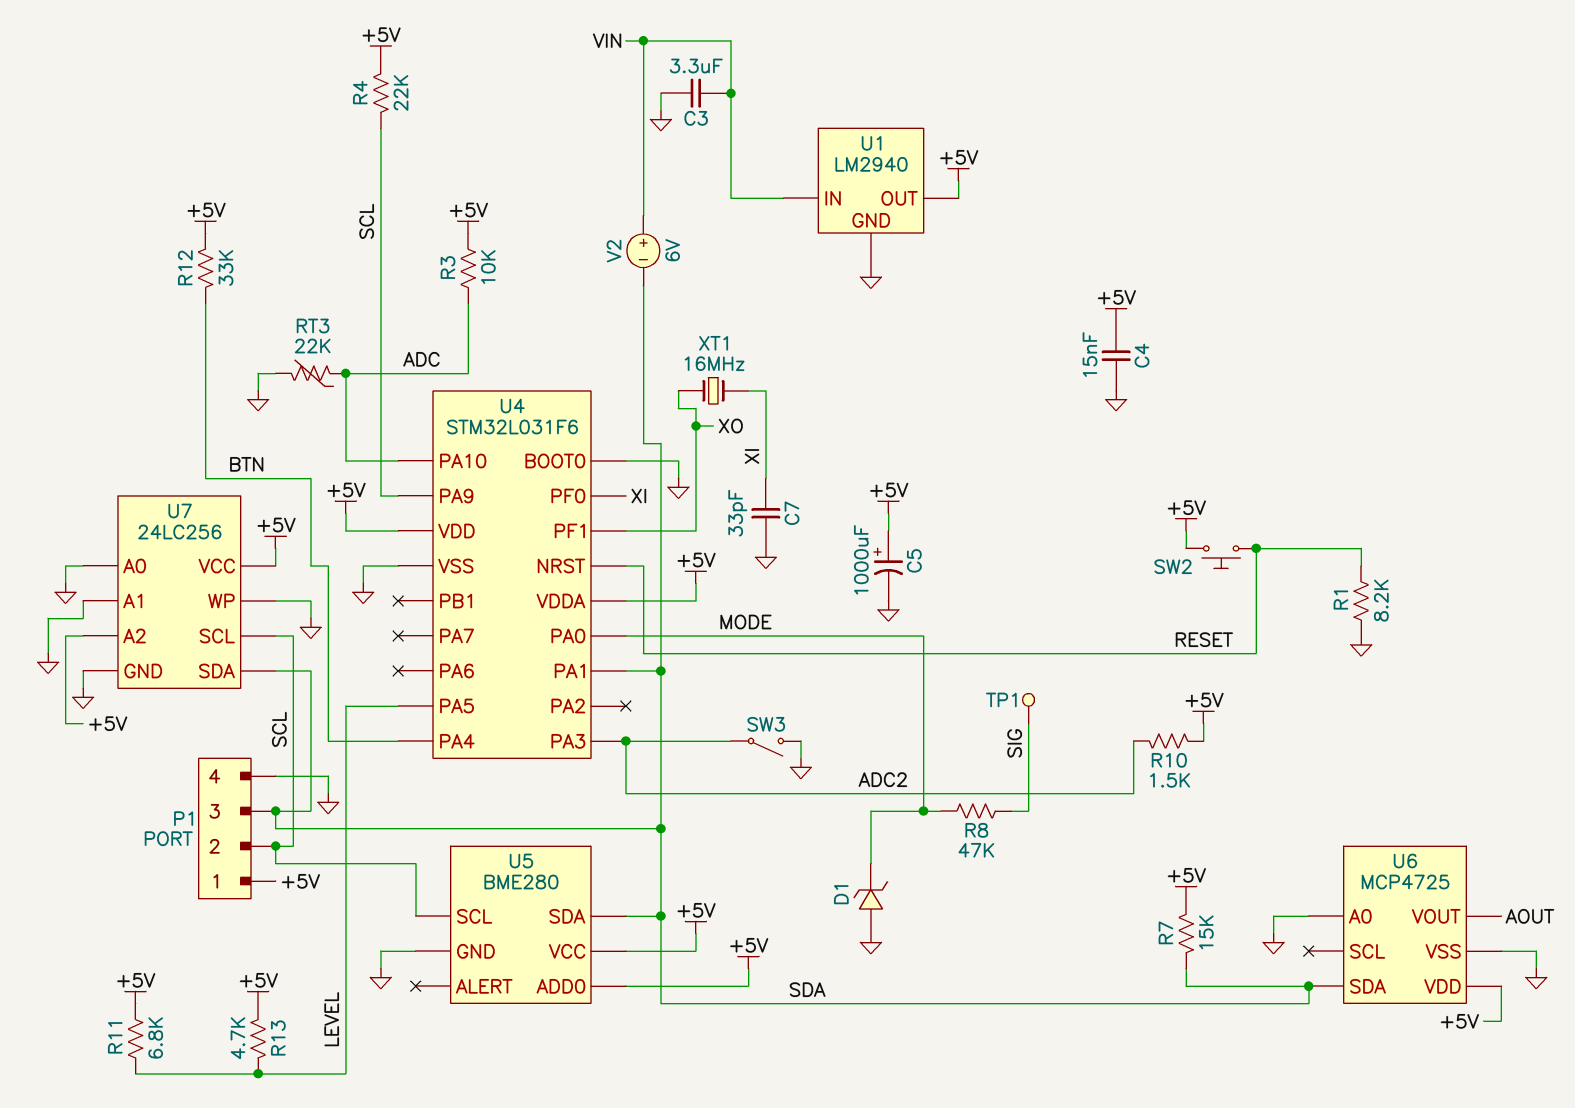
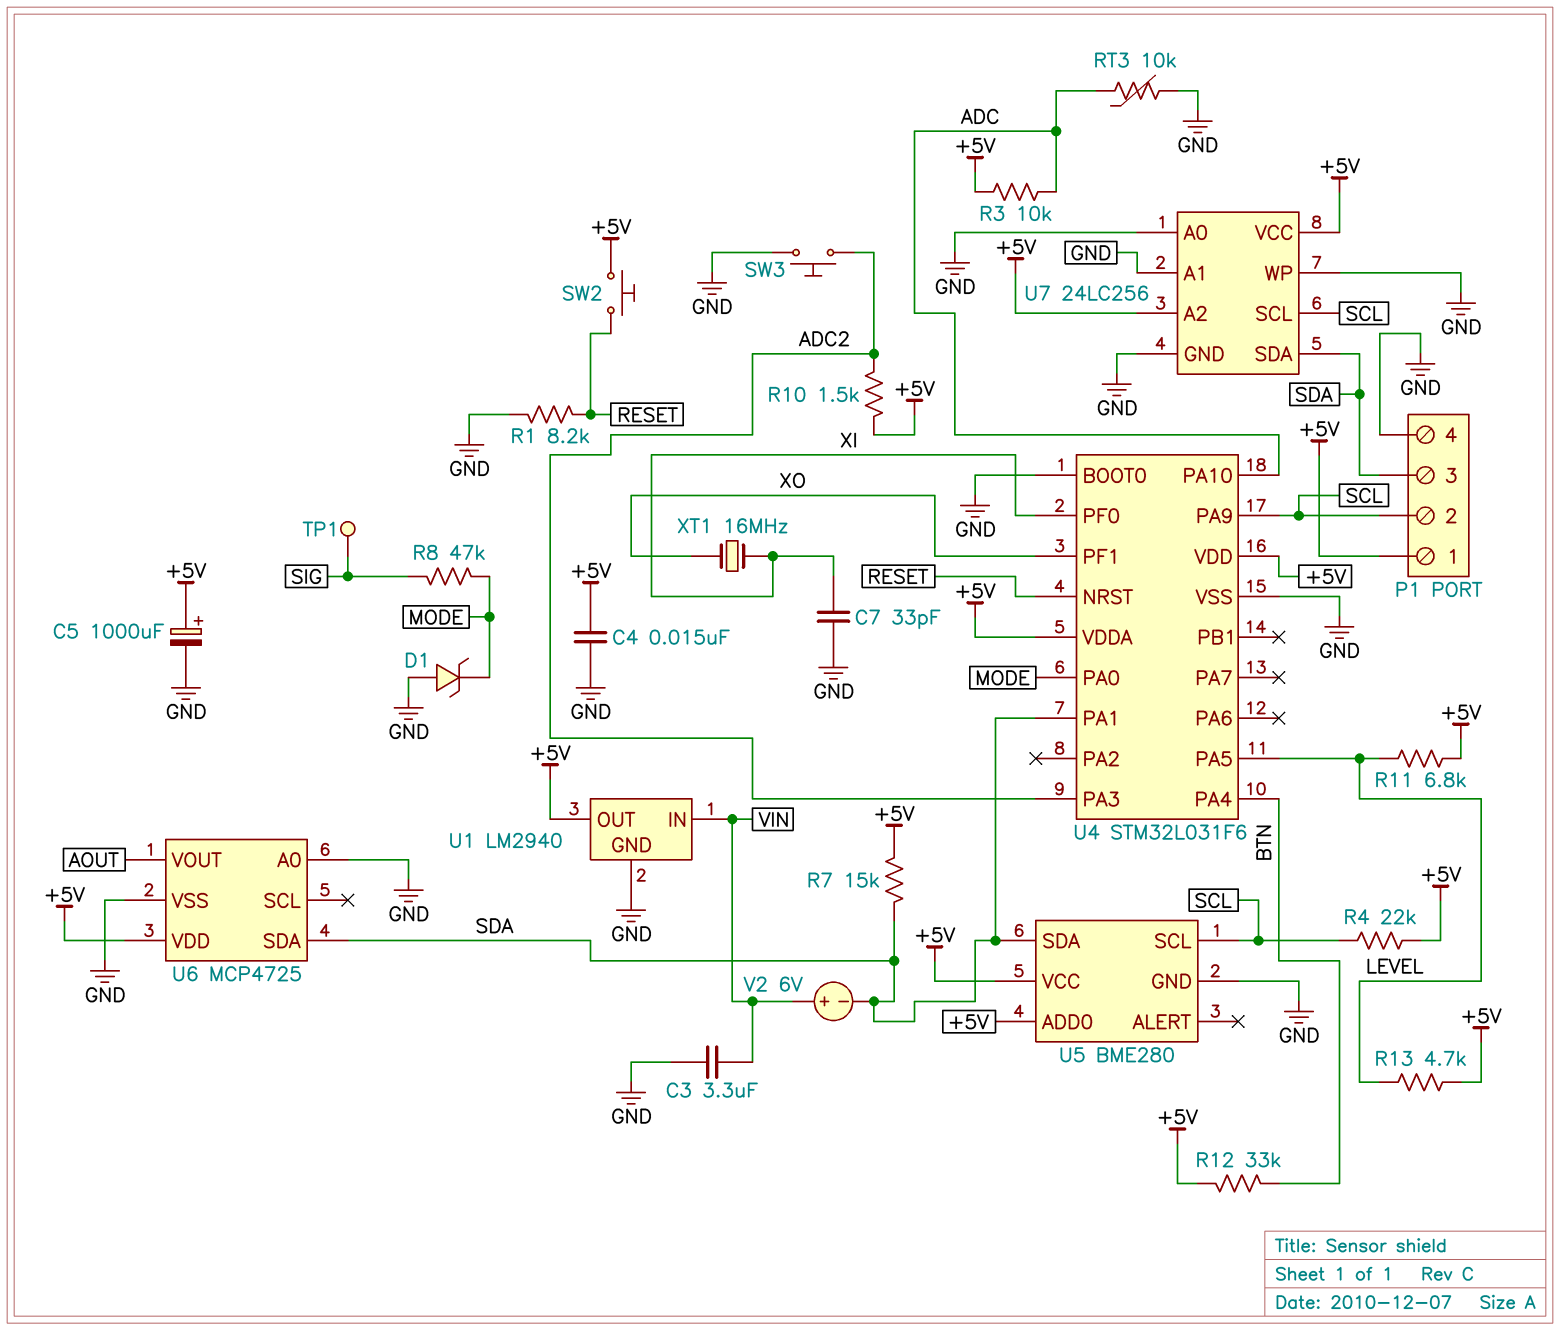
RT3: 22k (ADC, GND) -> 10k (ADC, GND)
SW3: switch (ADC2, GND) -> button (ADC2, GND)

